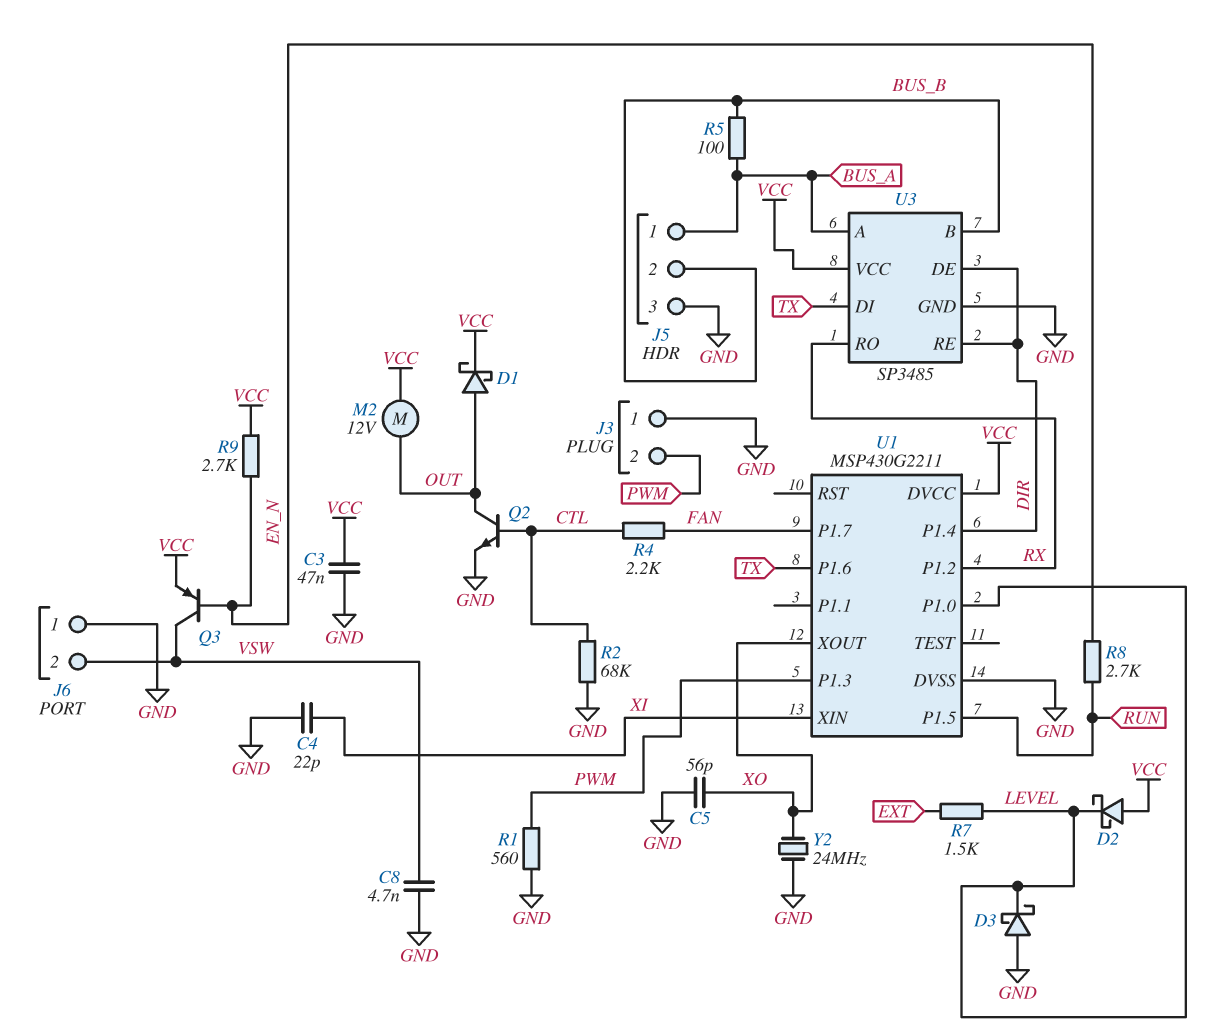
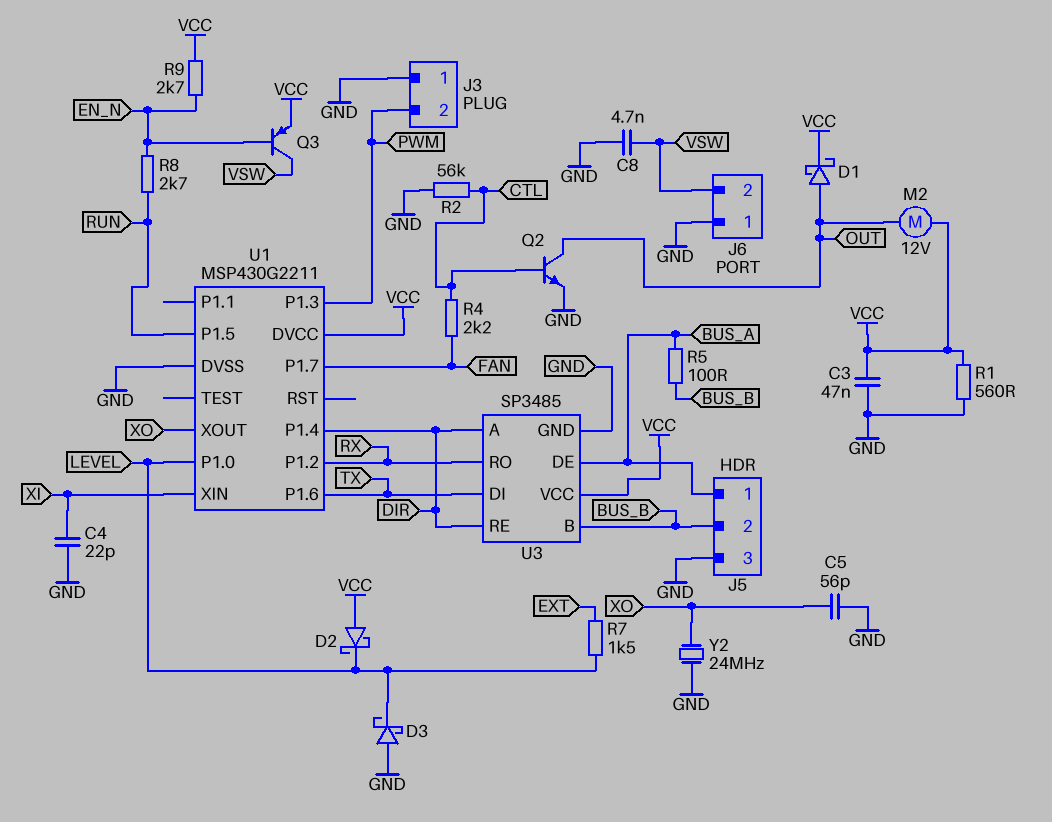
R1: 560 (GND, PWM) -> 560 (GND, VCC)
R2: 68k (CTL, GND) -> 56k (CTL, GND)
U3 pin A: BUS_A -> DIR
U3 pin DE: DIR -> BUS_A

